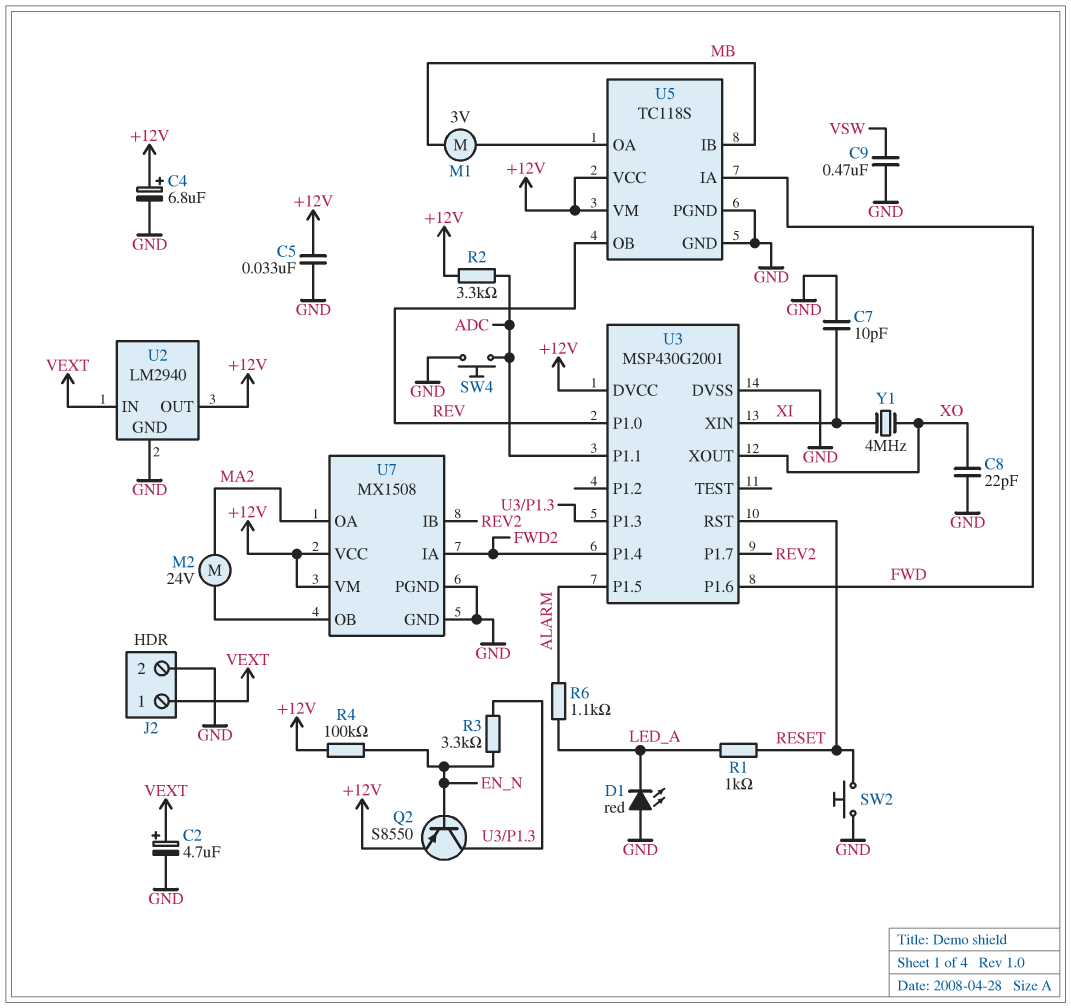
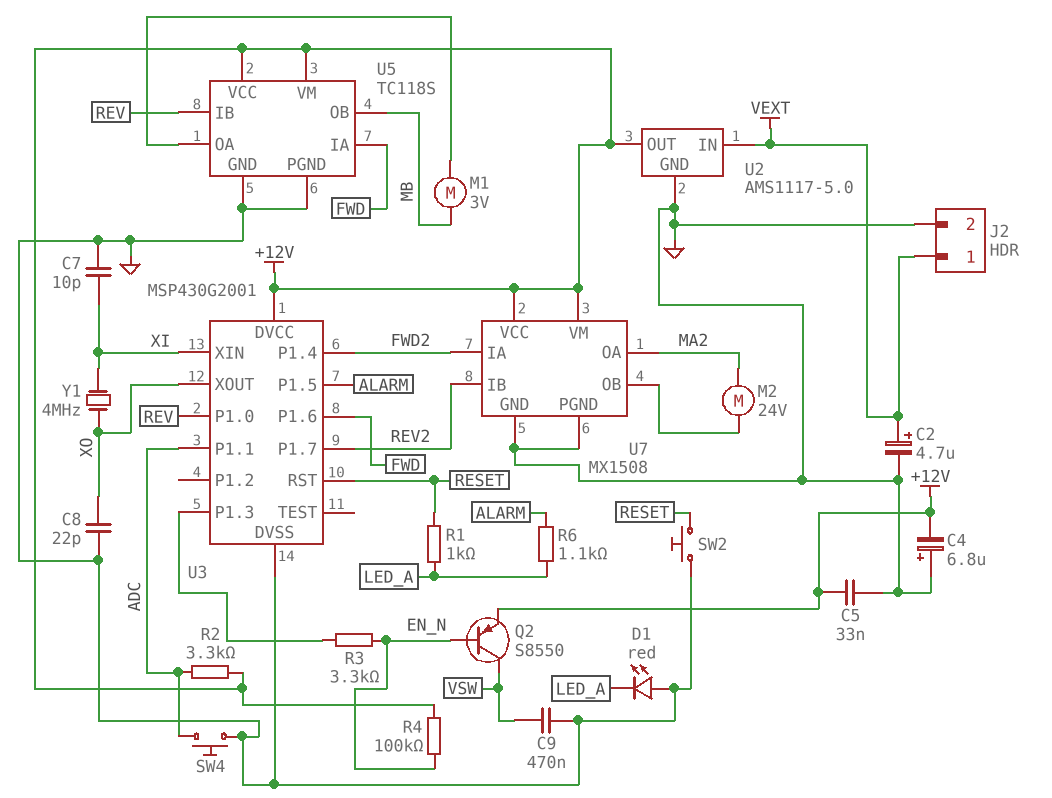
C4: 6.8uF (plus +12V, minus GND) -> 6.8uF (plus GND, minus +12V)
Q2: PNP S8550 (B EN_N, C U3/P1.3, E +12V) -> PNP S8550 (B EN_N, C VSW, E +12V)
U2: LM2940 -> AMS1117-5.0
U5 pin IB: MB -> REV
U5 pin OB: REV -> MB

